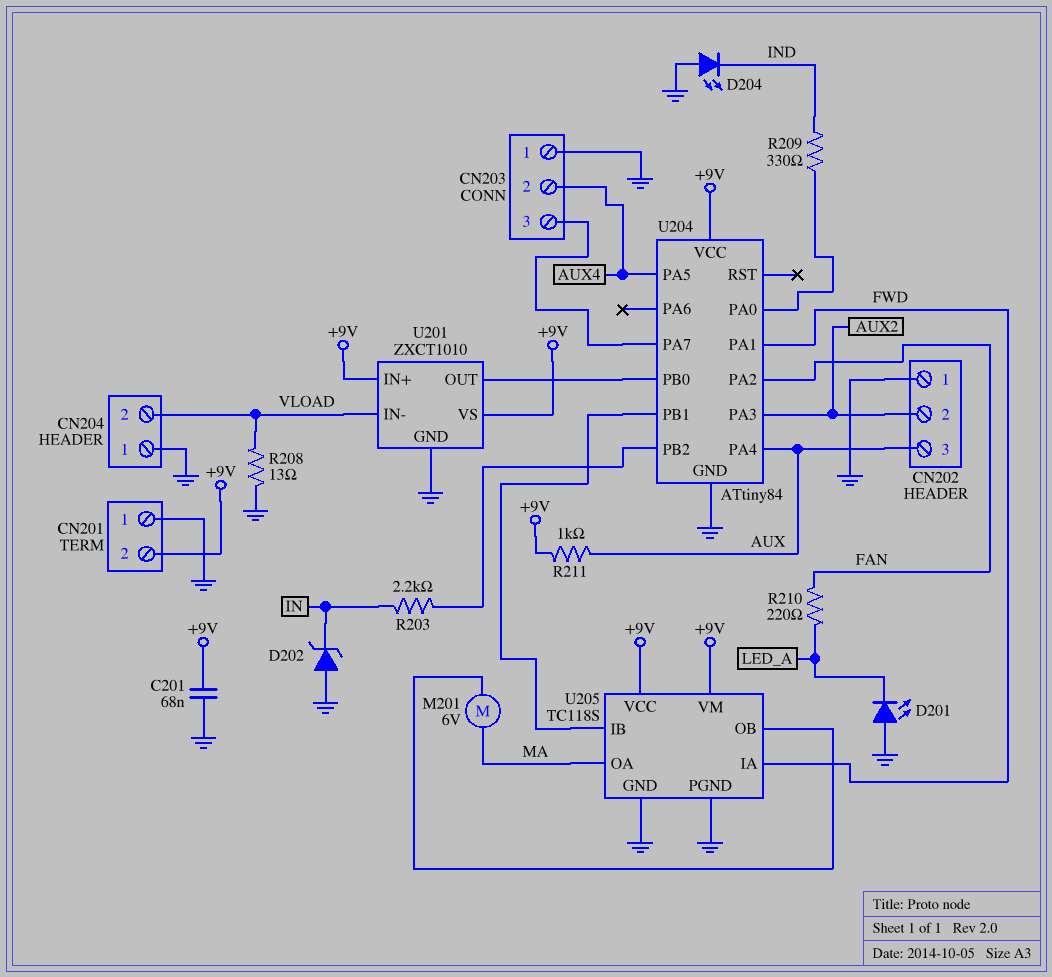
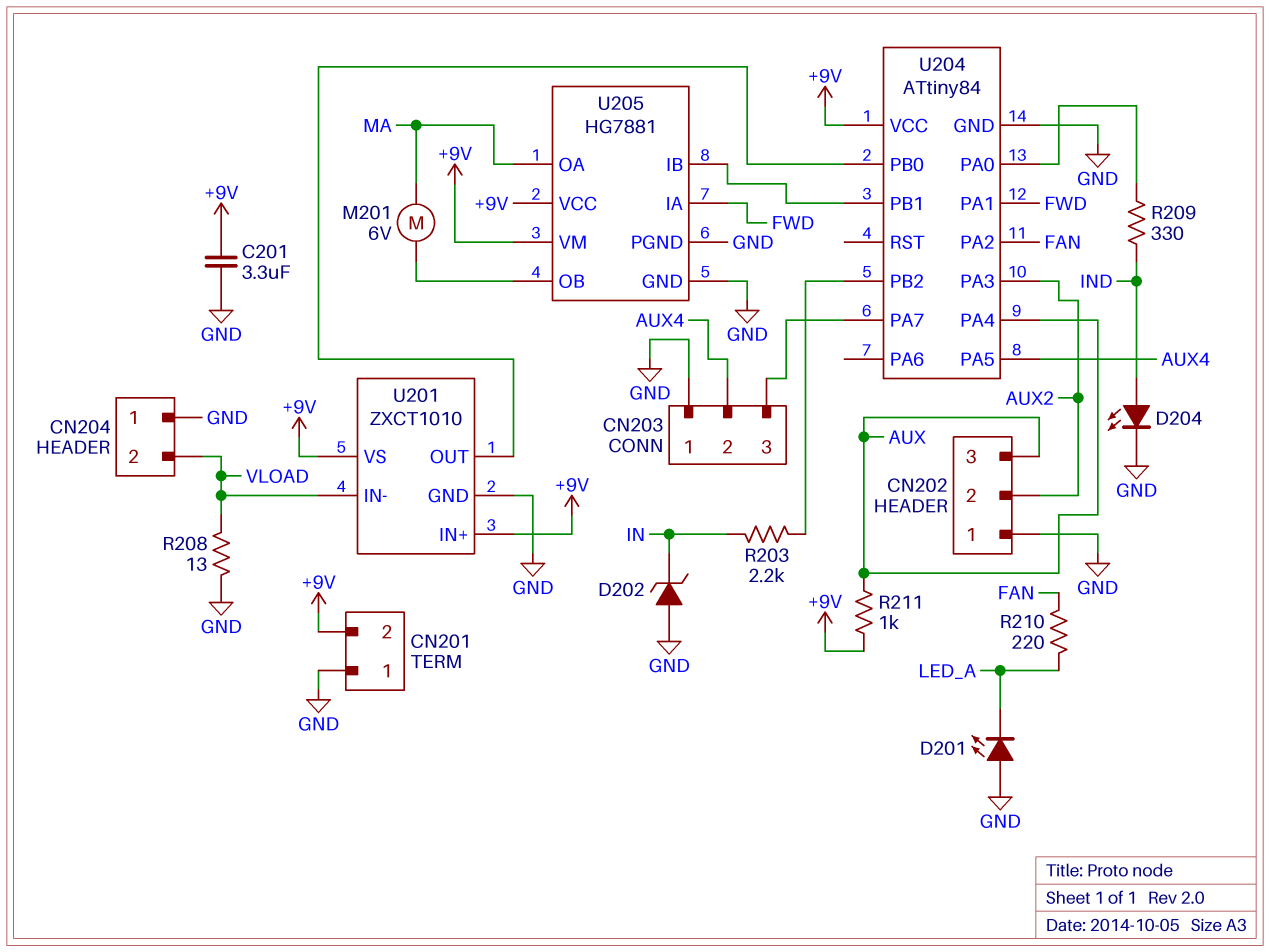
C201: 68nF (+9V, GND) -> 3.3uF (+9V, GND)
D204: LED (A GND, K IND) -> LED (A IND, K GND)
U205: TC118S -> HG7881

